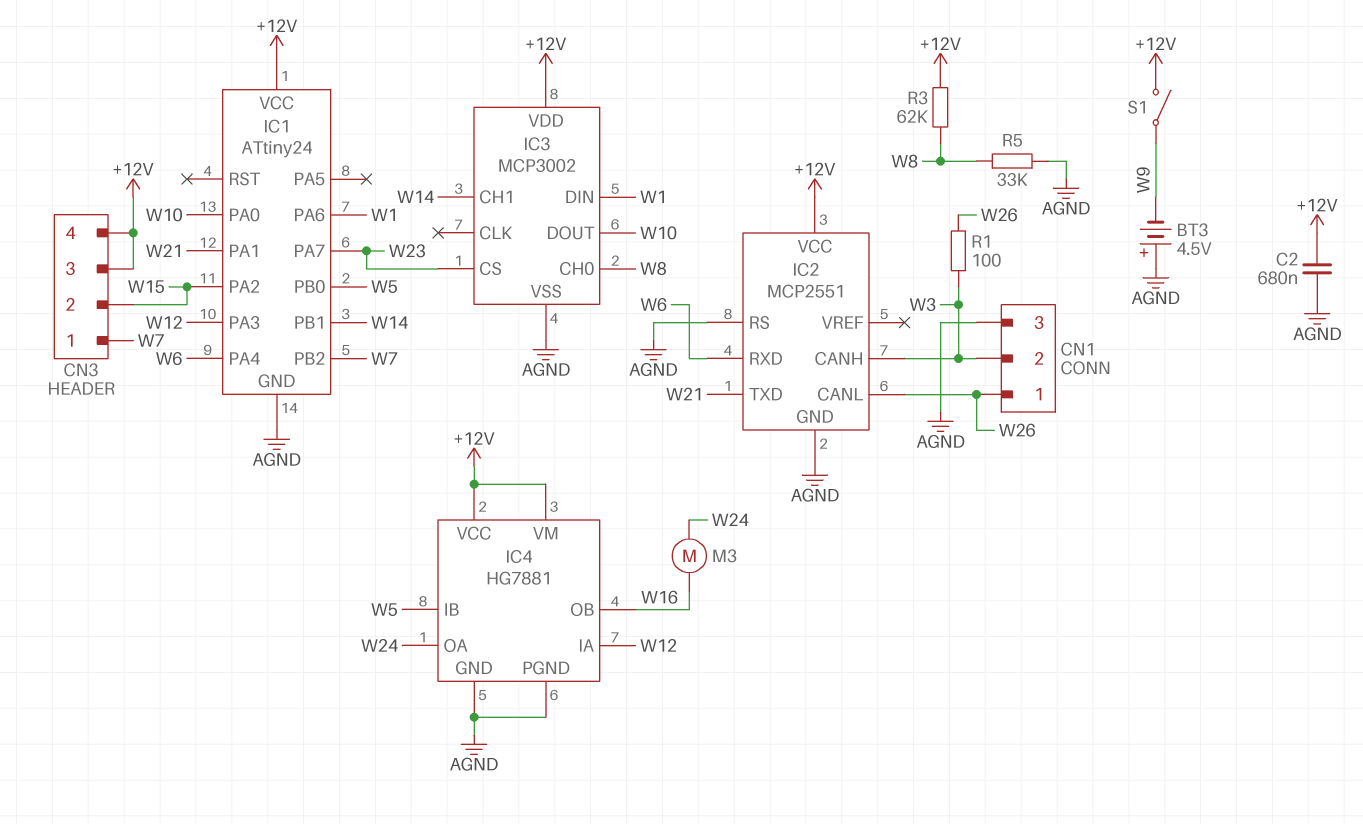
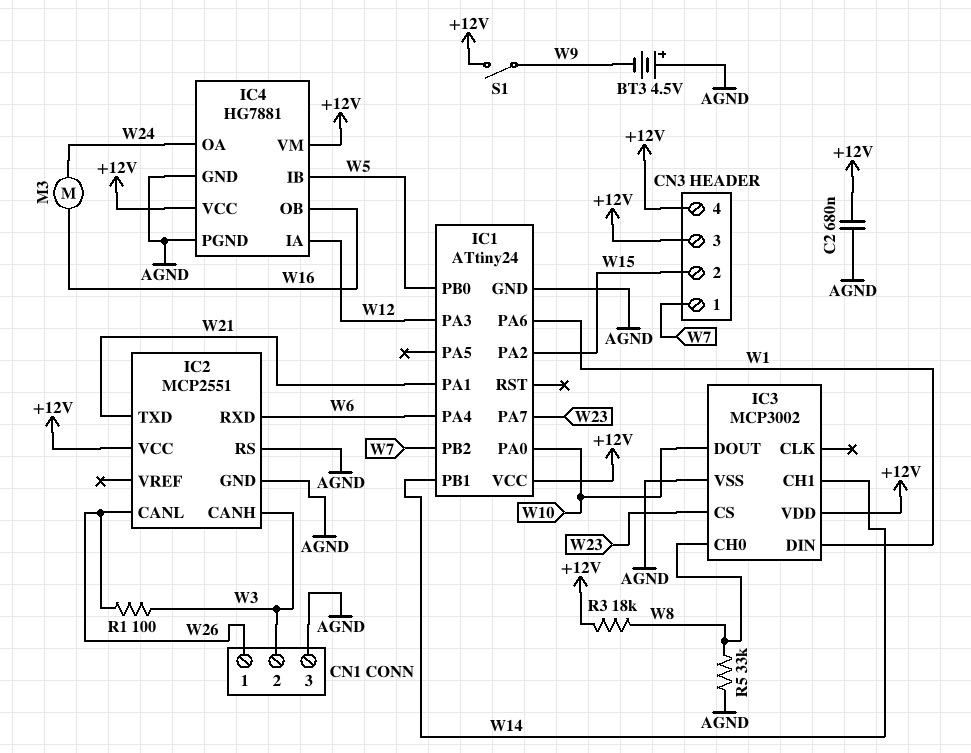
R3: 62k (+12V, W8) -> 18k (+12V, W8)

